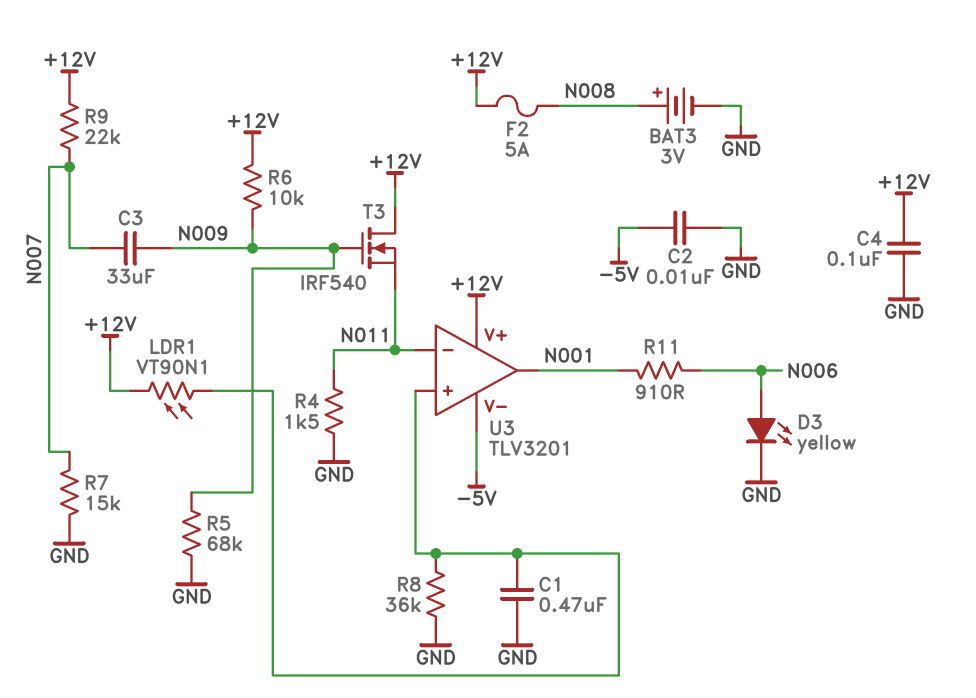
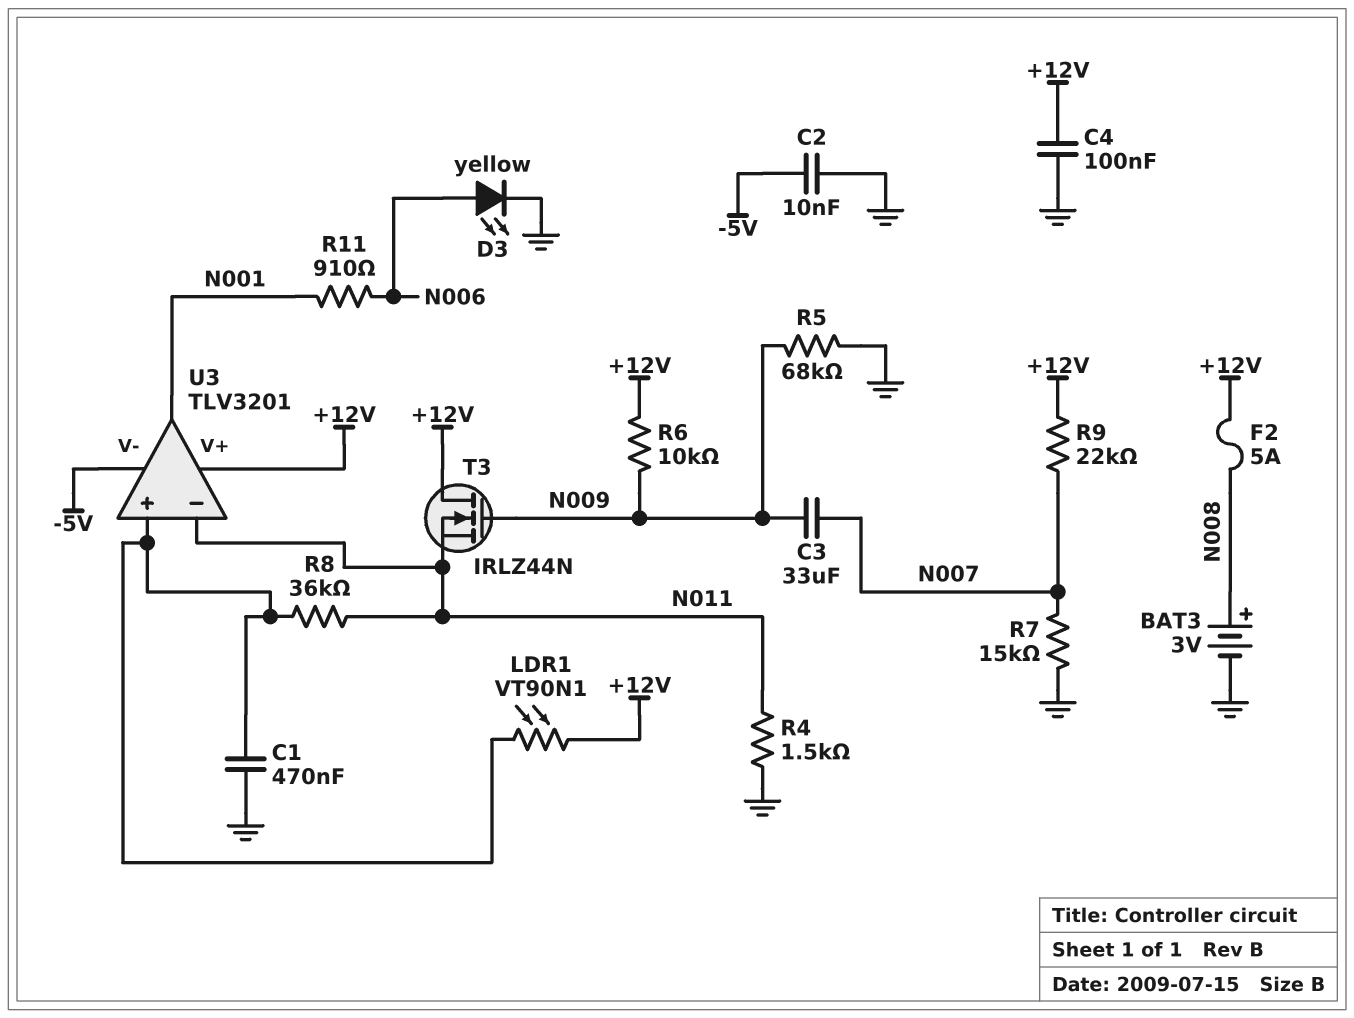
R8: 36k (GND, U3/in+) -> 36k (N011, U3/in+)
T3: NMOS IRF540 (G N009, D +12V, S N011) -> NMOS IRLZ44N (G N009, D +12V, S N011)

